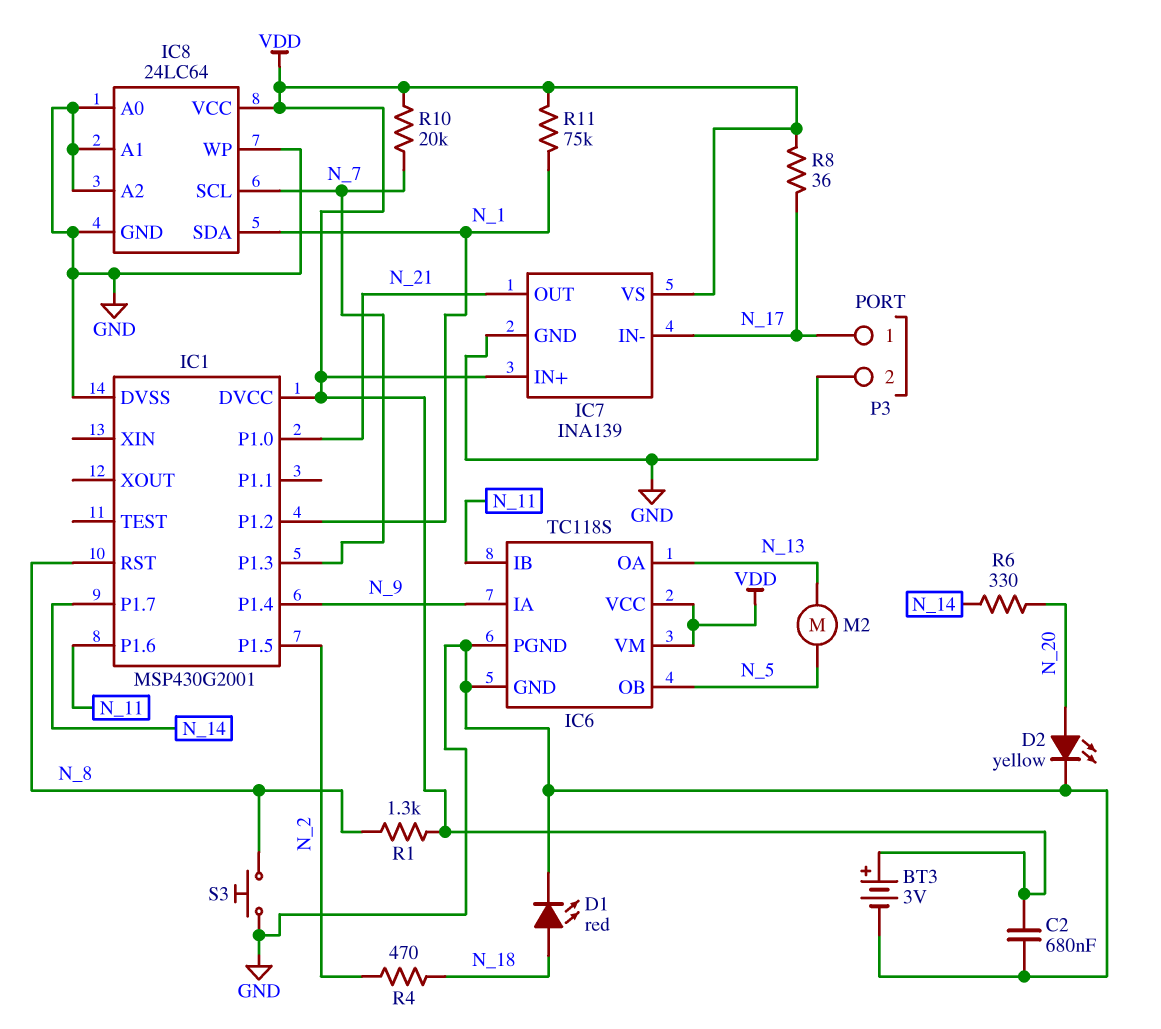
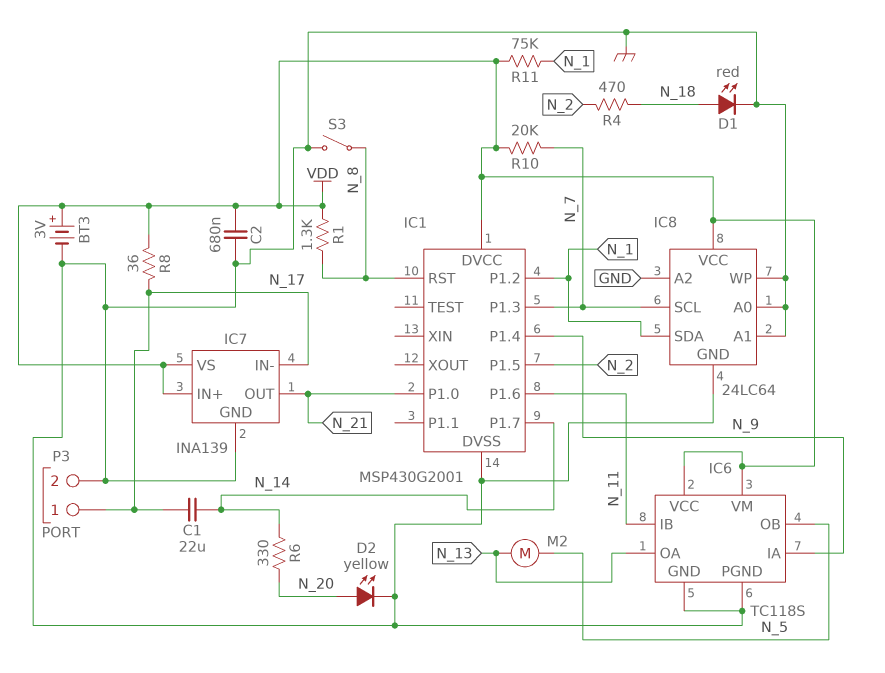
C1: none -> 22uF (N_14, N_17)
S3: button (GND, N_8) -> switch (GND, N_8)

